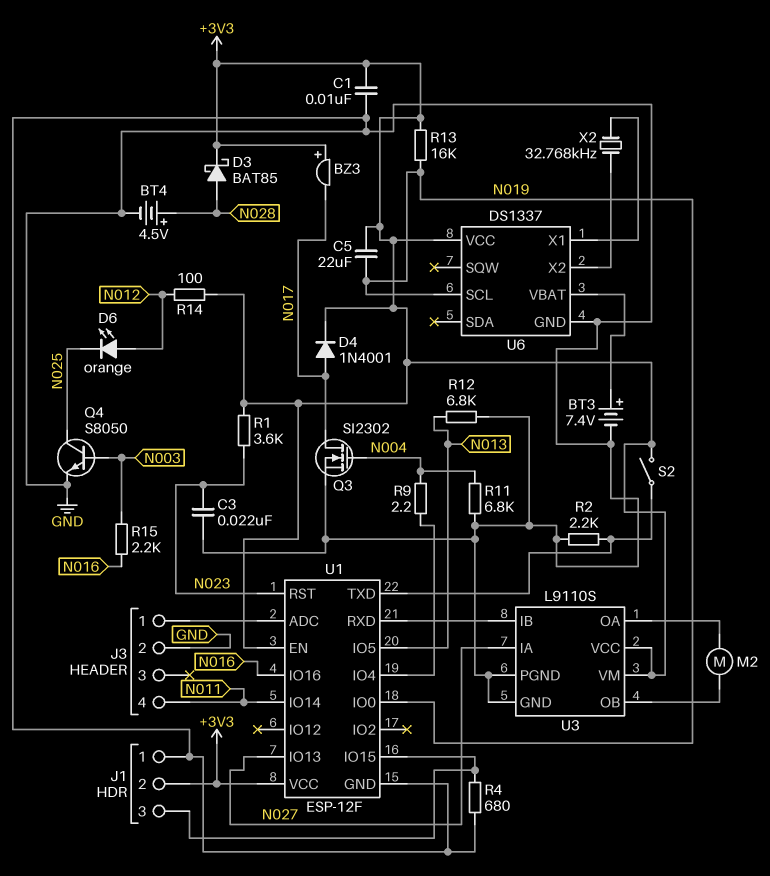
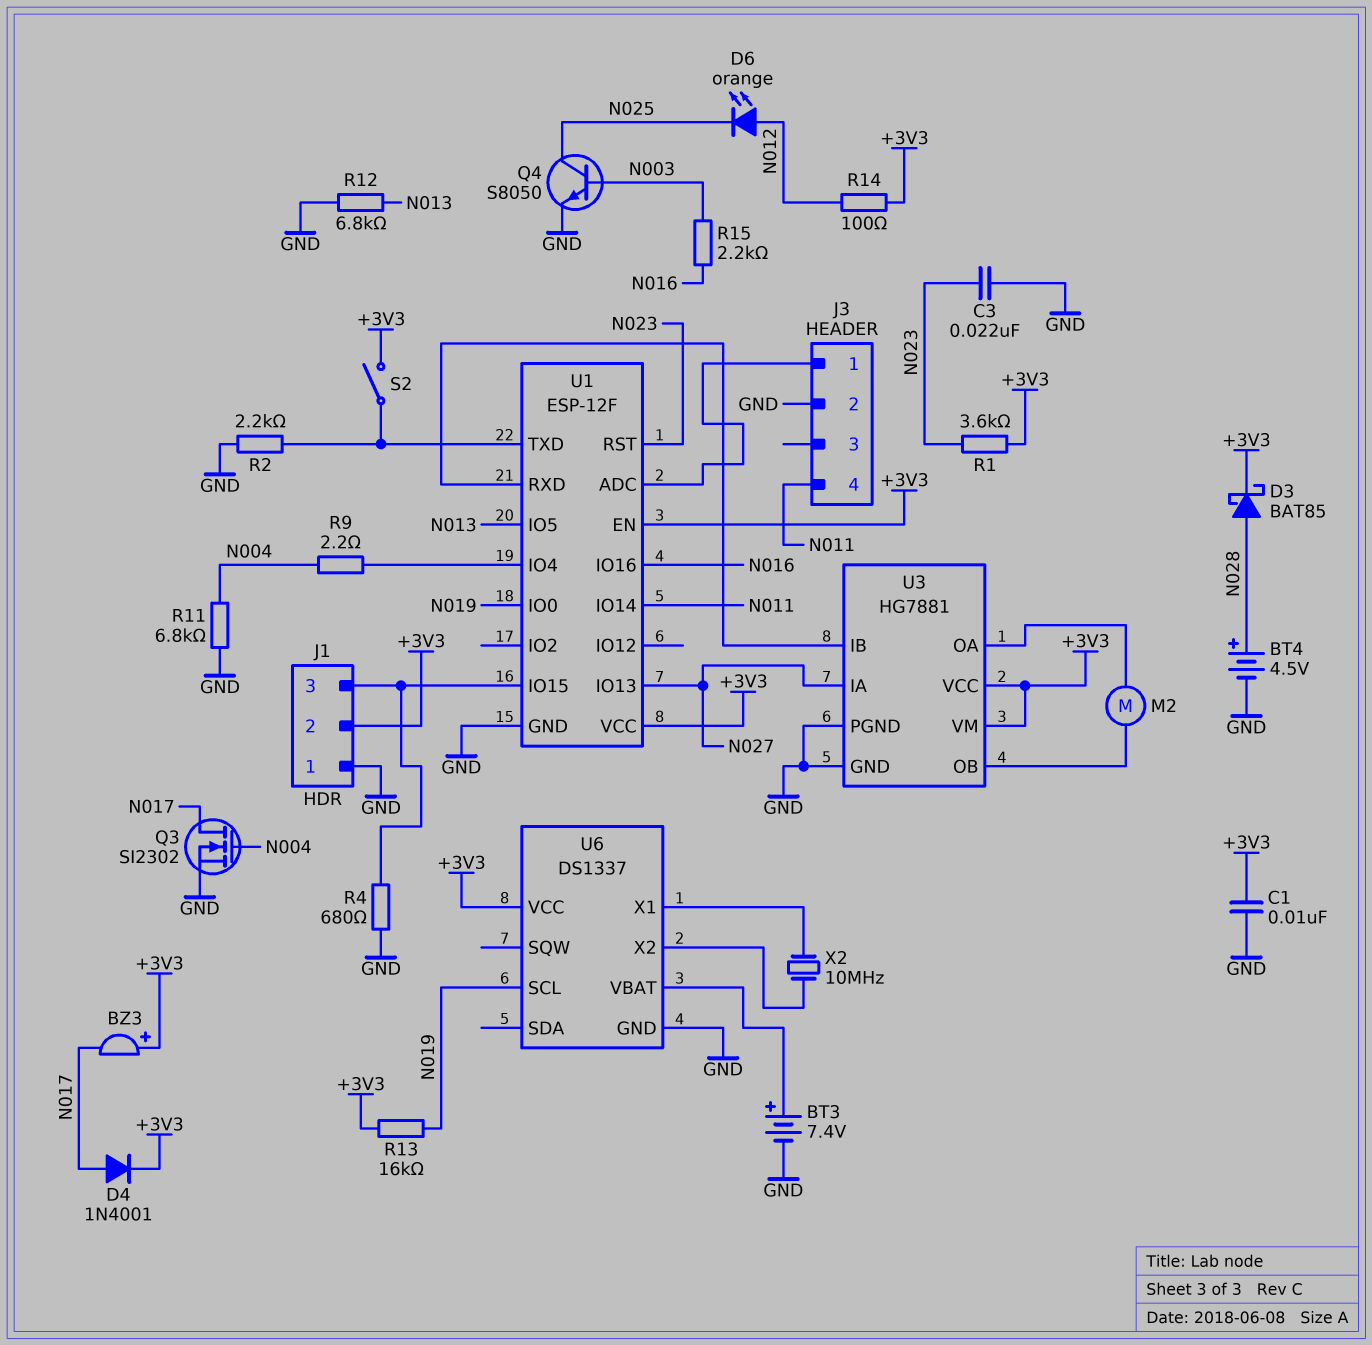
C5: 22uF (+3V3, N019) -> none
U3: L9110S -> HG7881
X2: 32.768kHz (U6/X1, U6/X2) -> 10MHz (U6/X1, U6/X2)

